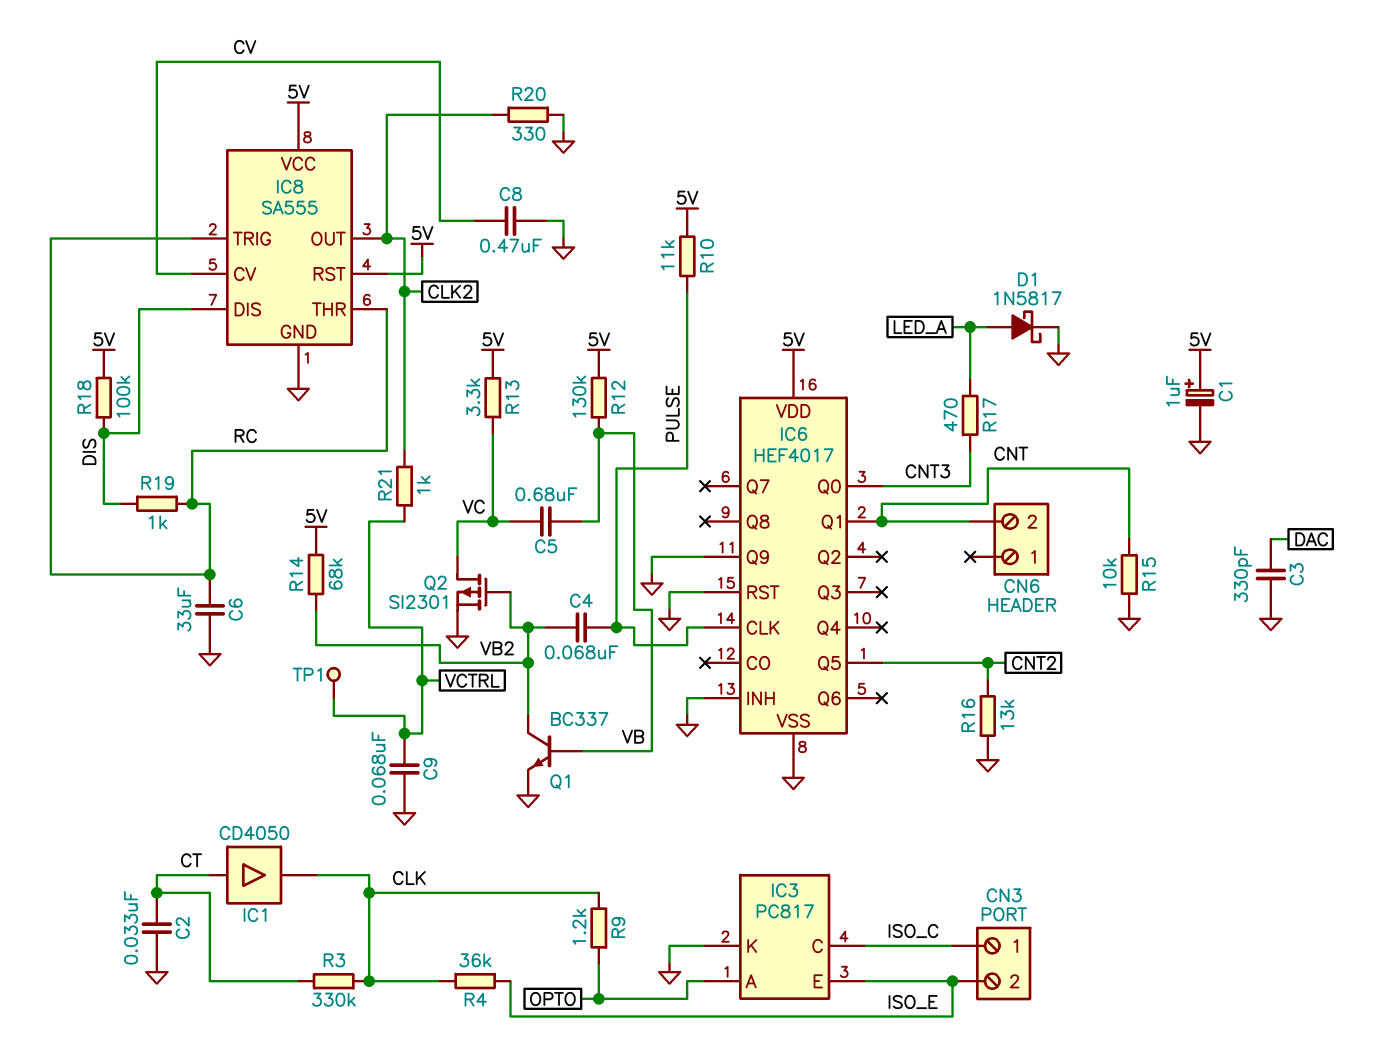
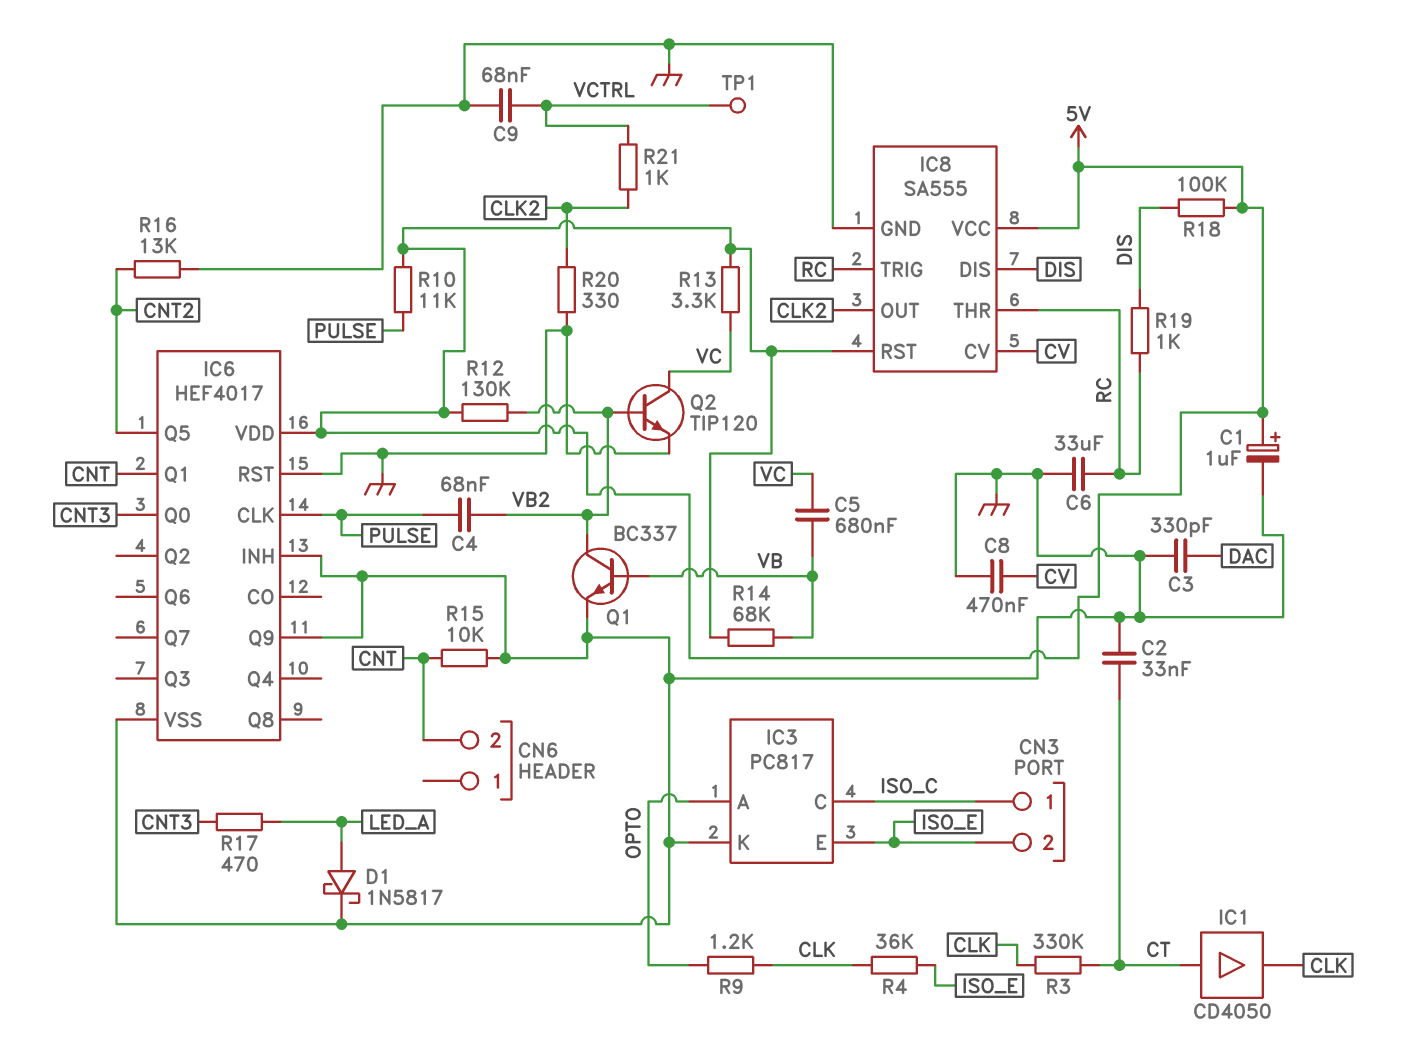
Q2: PMOS SI2301 (G VB2, D VC, S GND) -> NPN TIP120 (B VB2, C VC, E GND)
R12: 130k (5V, VB) -> 130k (5V, VB2)
R14: 68k (5V, VB2) -> 68k (5V, VB)

